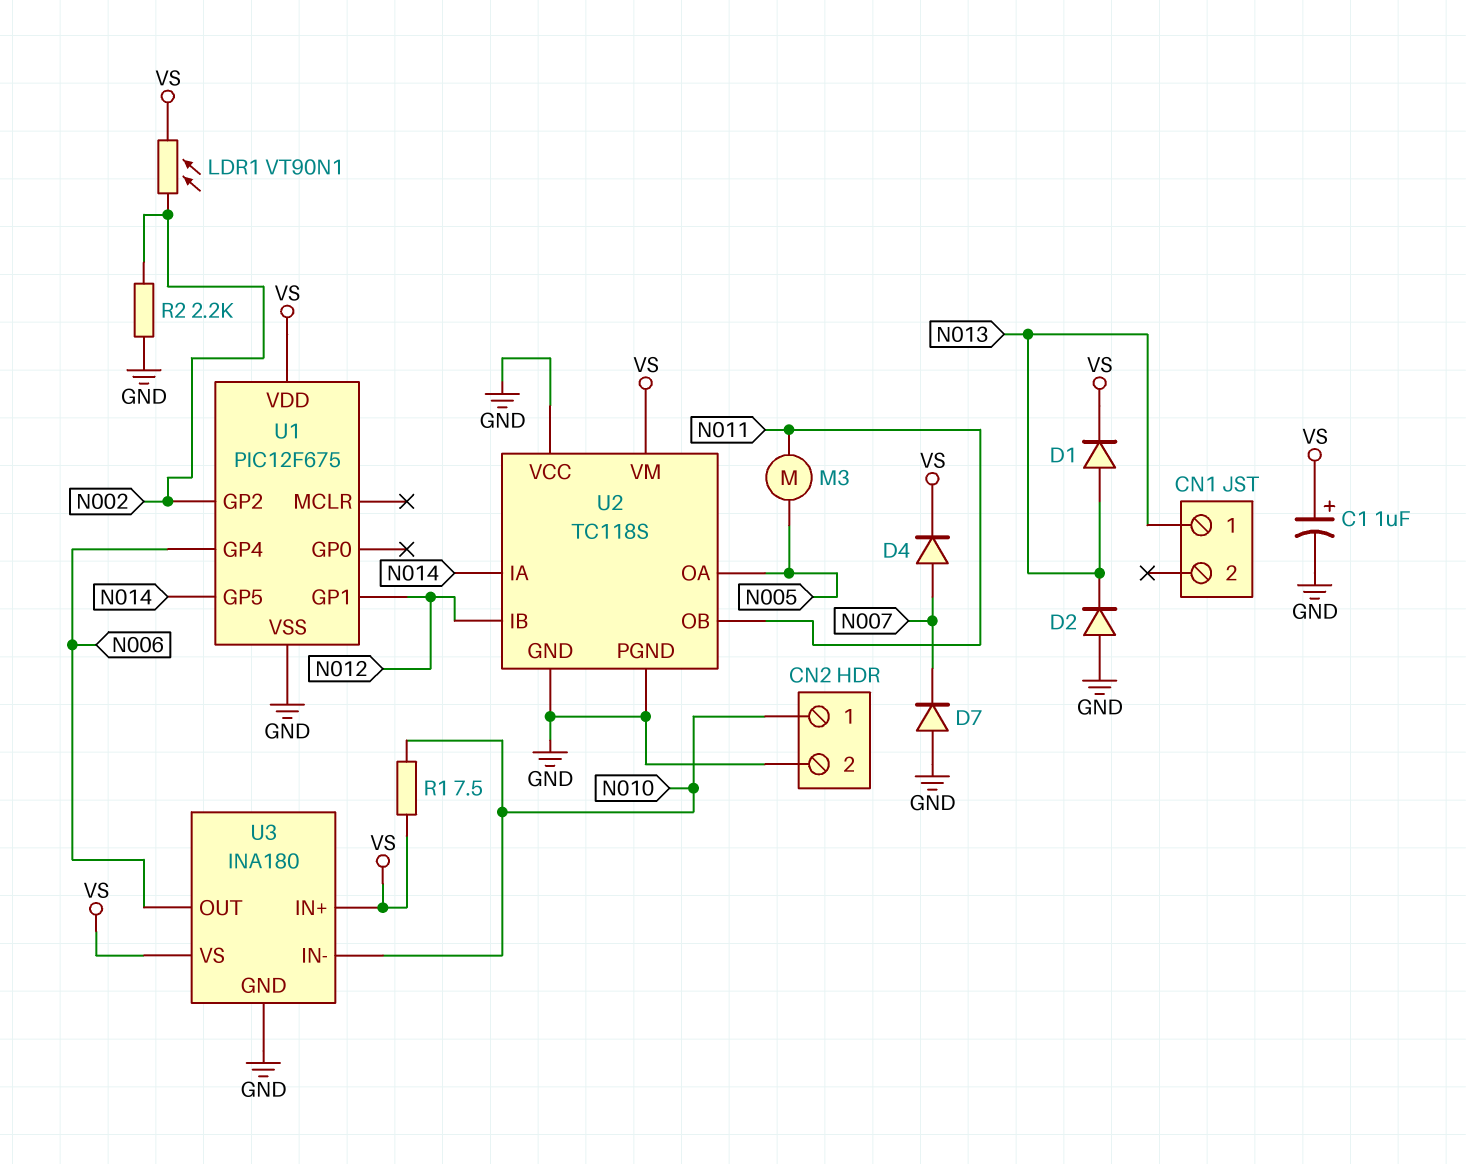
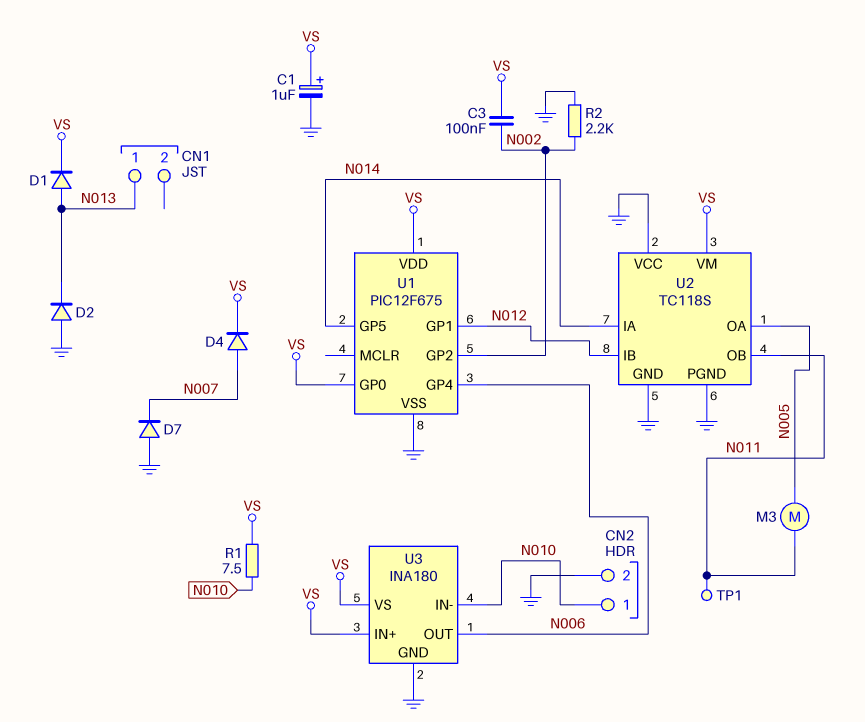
C3: none -> 100nF (N002, VS)
LDR1: VT90N1 (N002, VS) -> none
TP1: none -> test point (N011)
U1 pin GP0: none -> VS

